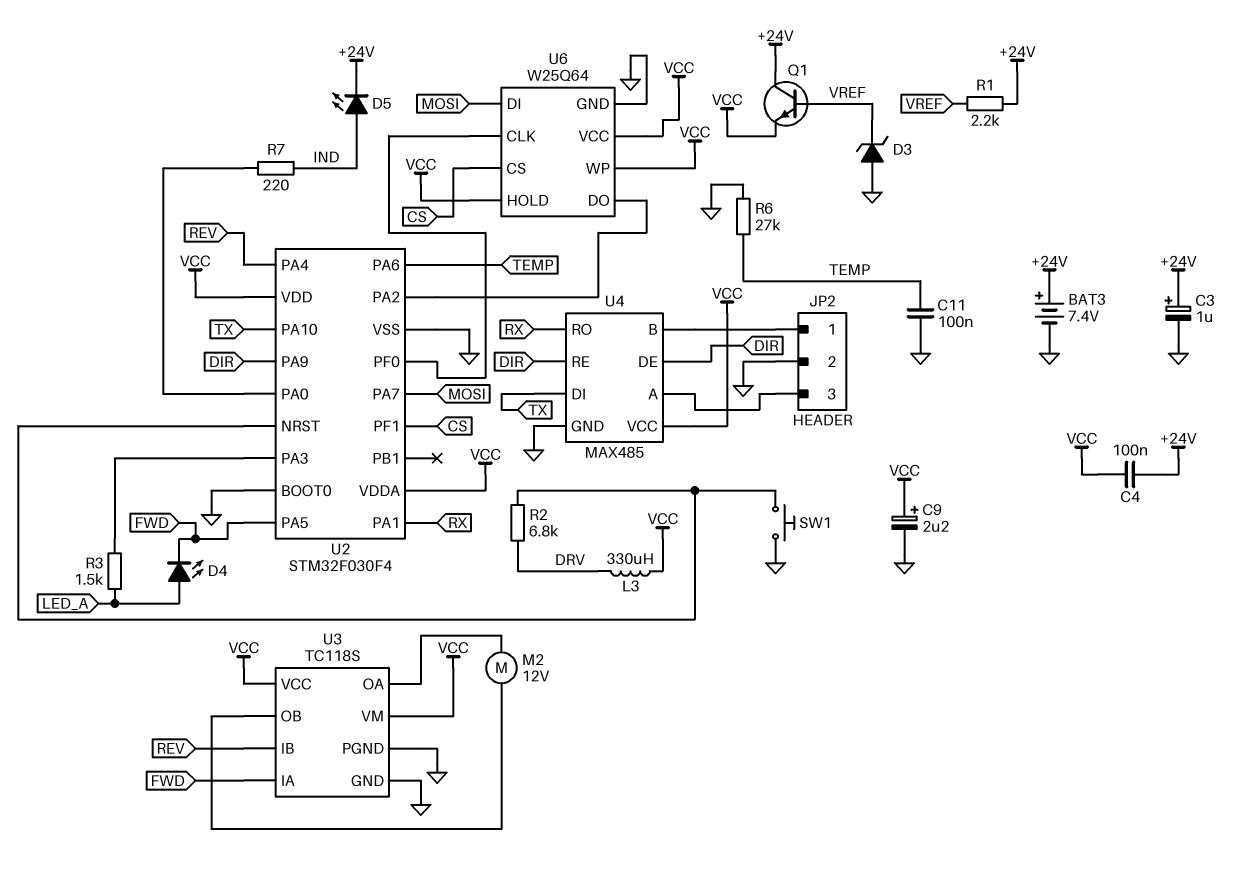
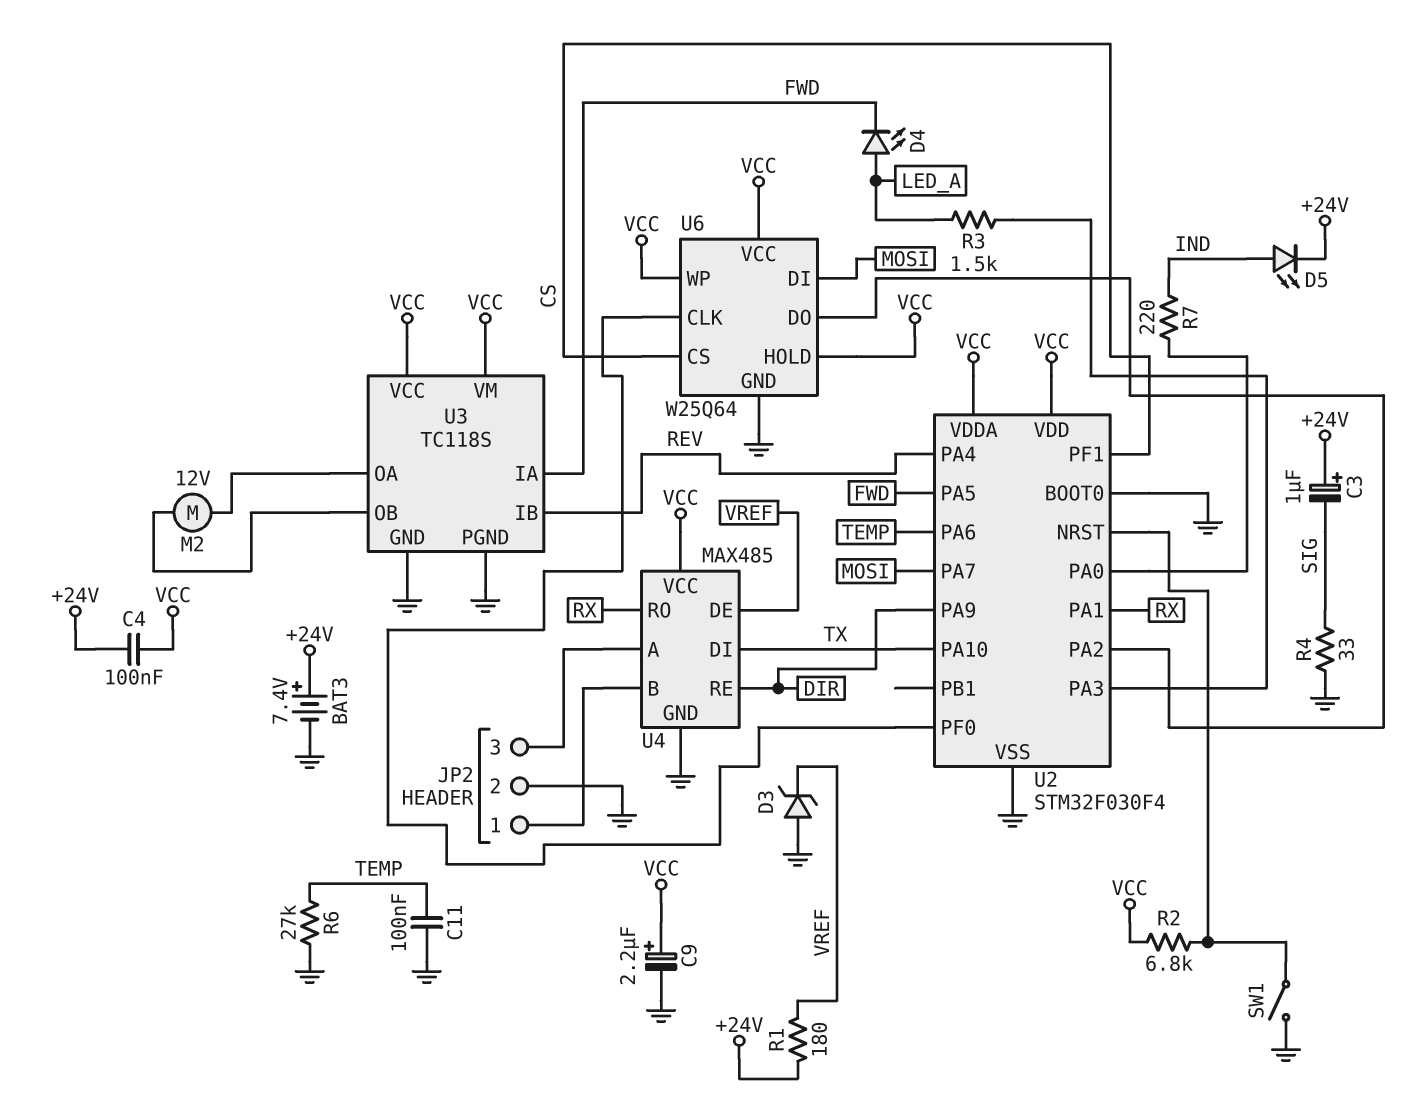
C3: 1uF (plus +24V, minus GND) -> 1uF (plus +24V, minus SIG)
L3: 330uH (DRV, VCC) -> none
Q1: NPN (B VREF, C +24V, E VCC) -> none
R1: 2.2k (+24V, VREF) -> 180 (+24V, VREF)
R2: 6.8k (DRV, U2/NRST) -> 6.8k (U2/NRST, VCC)
R4: none -> 33 (GND, SIG)
SW1: button (GND, U2/NRST) -> switch (GND, U2/NRST)
U4 pin DE: DIR -> VREF

